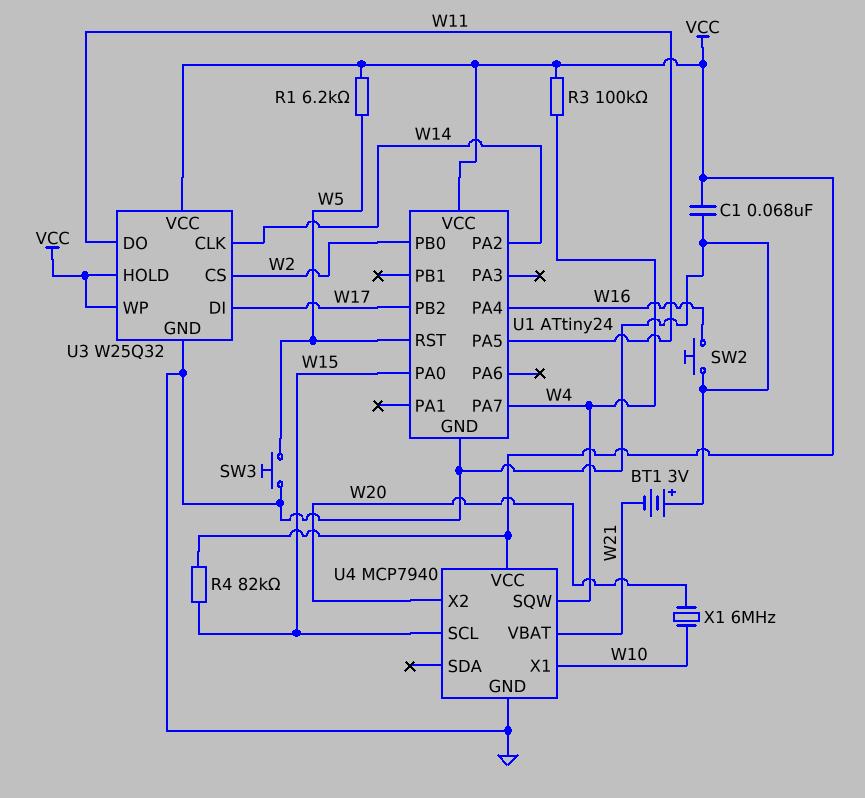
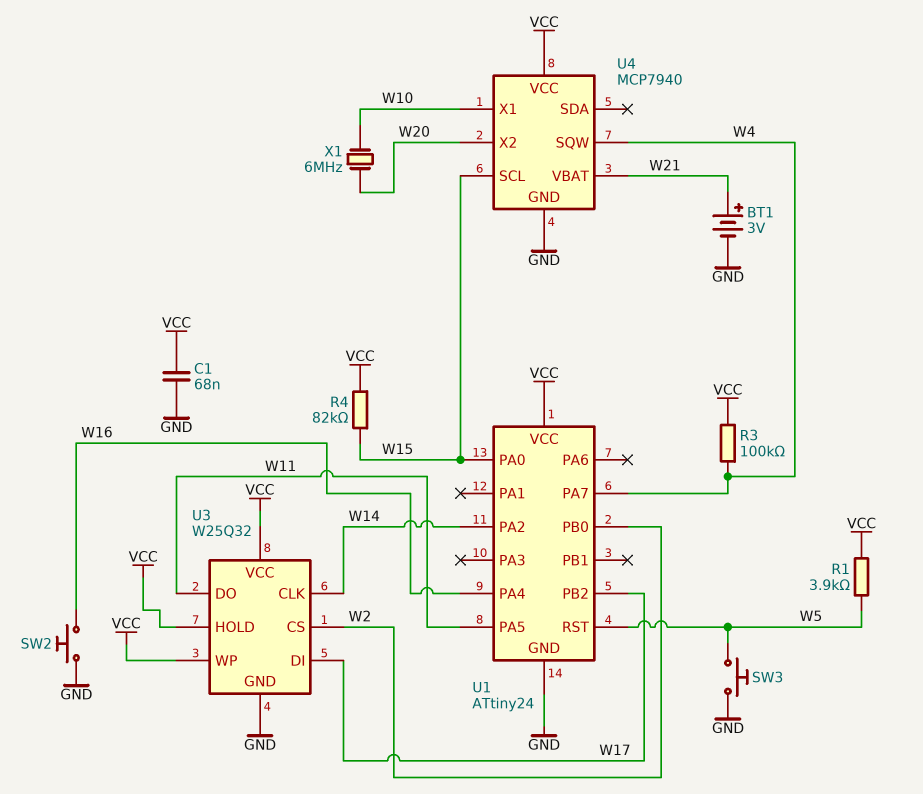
BT1: 3V (plus GND, minus W21) -> 3V (plus W21, minus GND)
R1: 6.2k (VCC, W5) -> 3.9k (VCC, W5)

